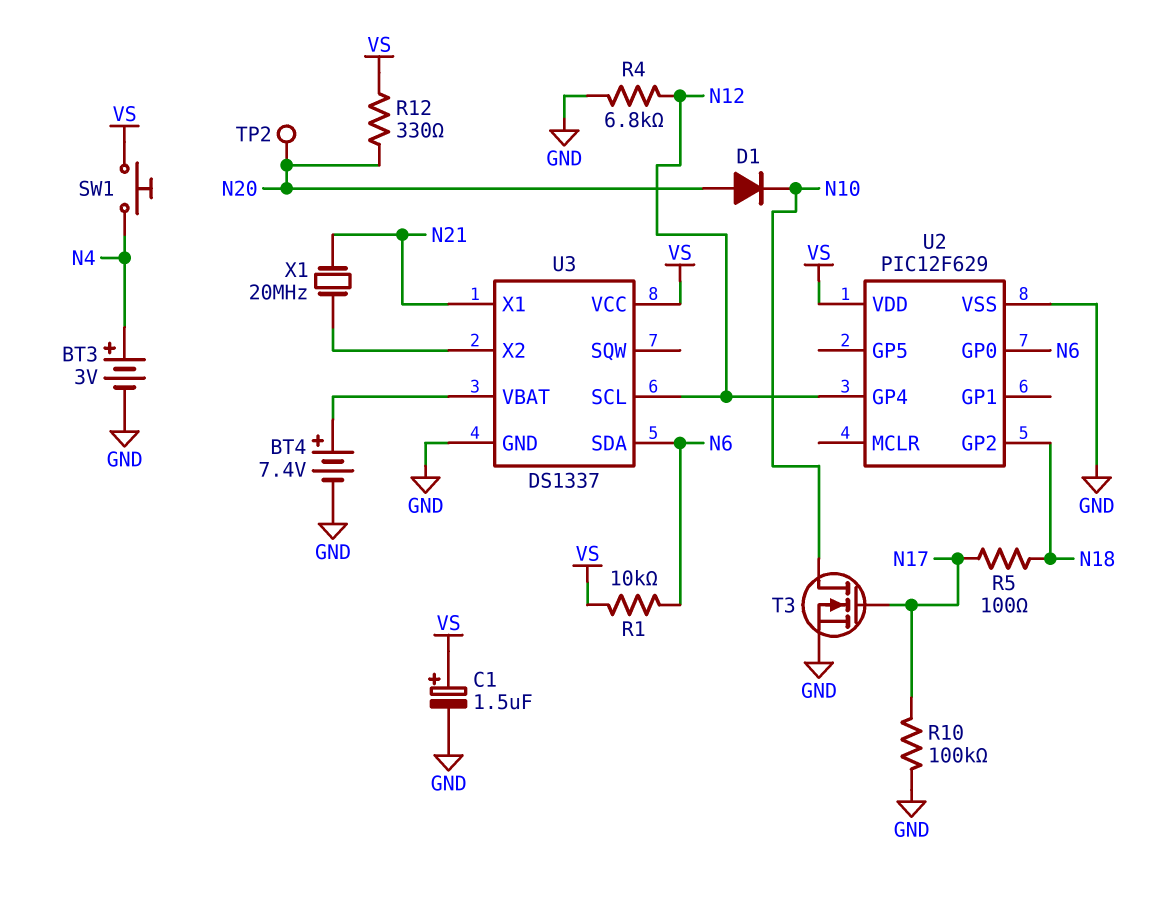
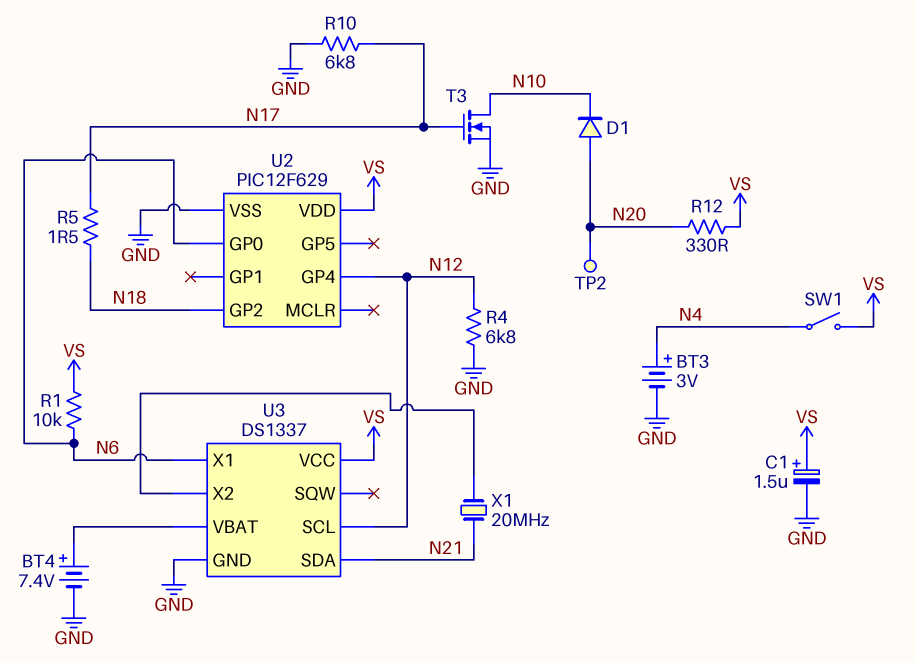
R5: 100 (N17, N18) -> 1.5 (N17, N18)
R10: 100k (GND, N17) -> 6.8k (GND, N17)
SW1: button (N4, VS) -> switch (N4, VS)
U3 pin SDA: N6 -> N21
U3 pin X1: N21 -> N6

